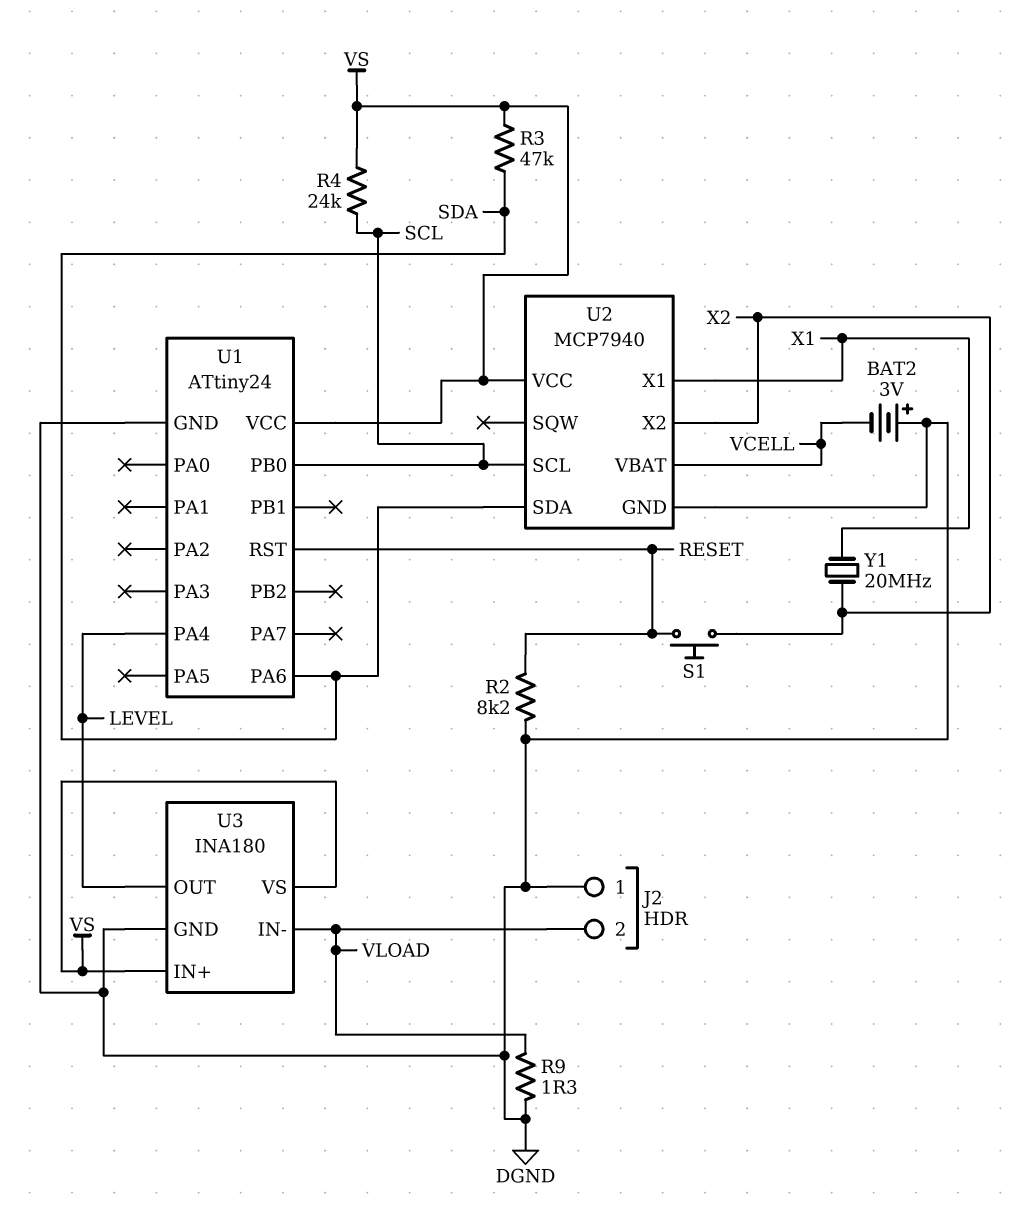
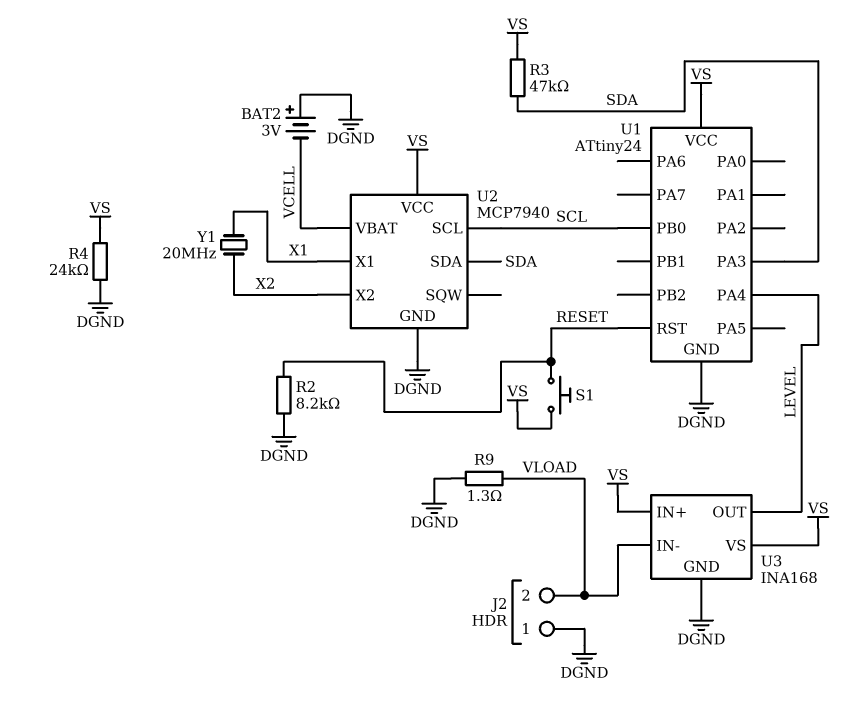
R4: 24k (SCL, VS) -> 24k (DGND, VS)
S1: button (RESET, X2) -> button (RESET, VS)
U1 pin PA3: none -> SDA
U1 pin PA6: SDA -> none
U3: INA180 -> INA168

